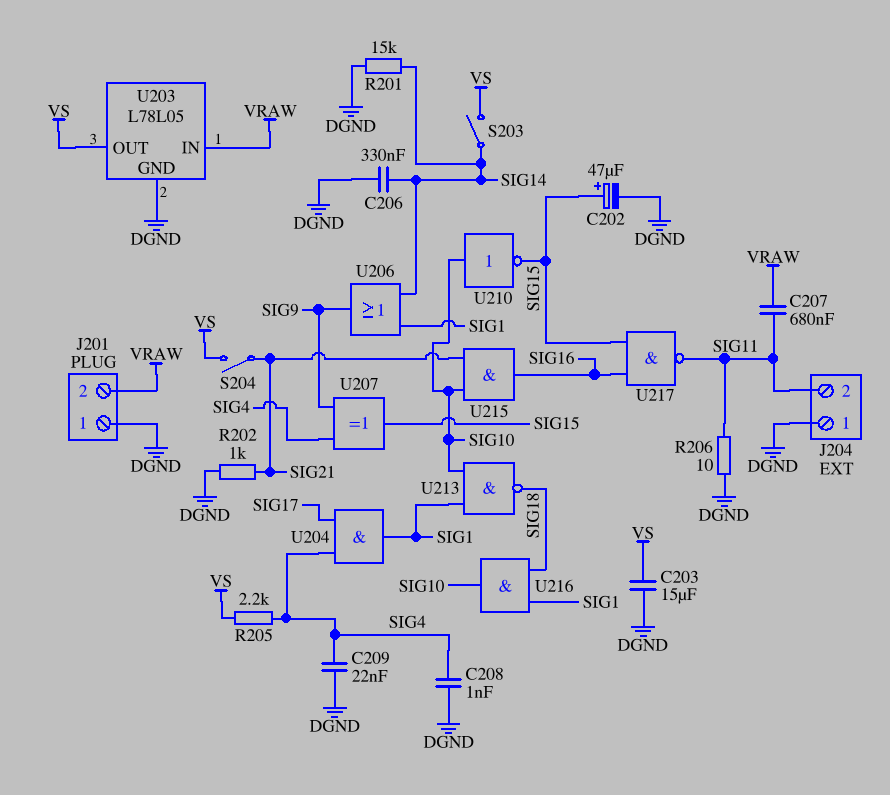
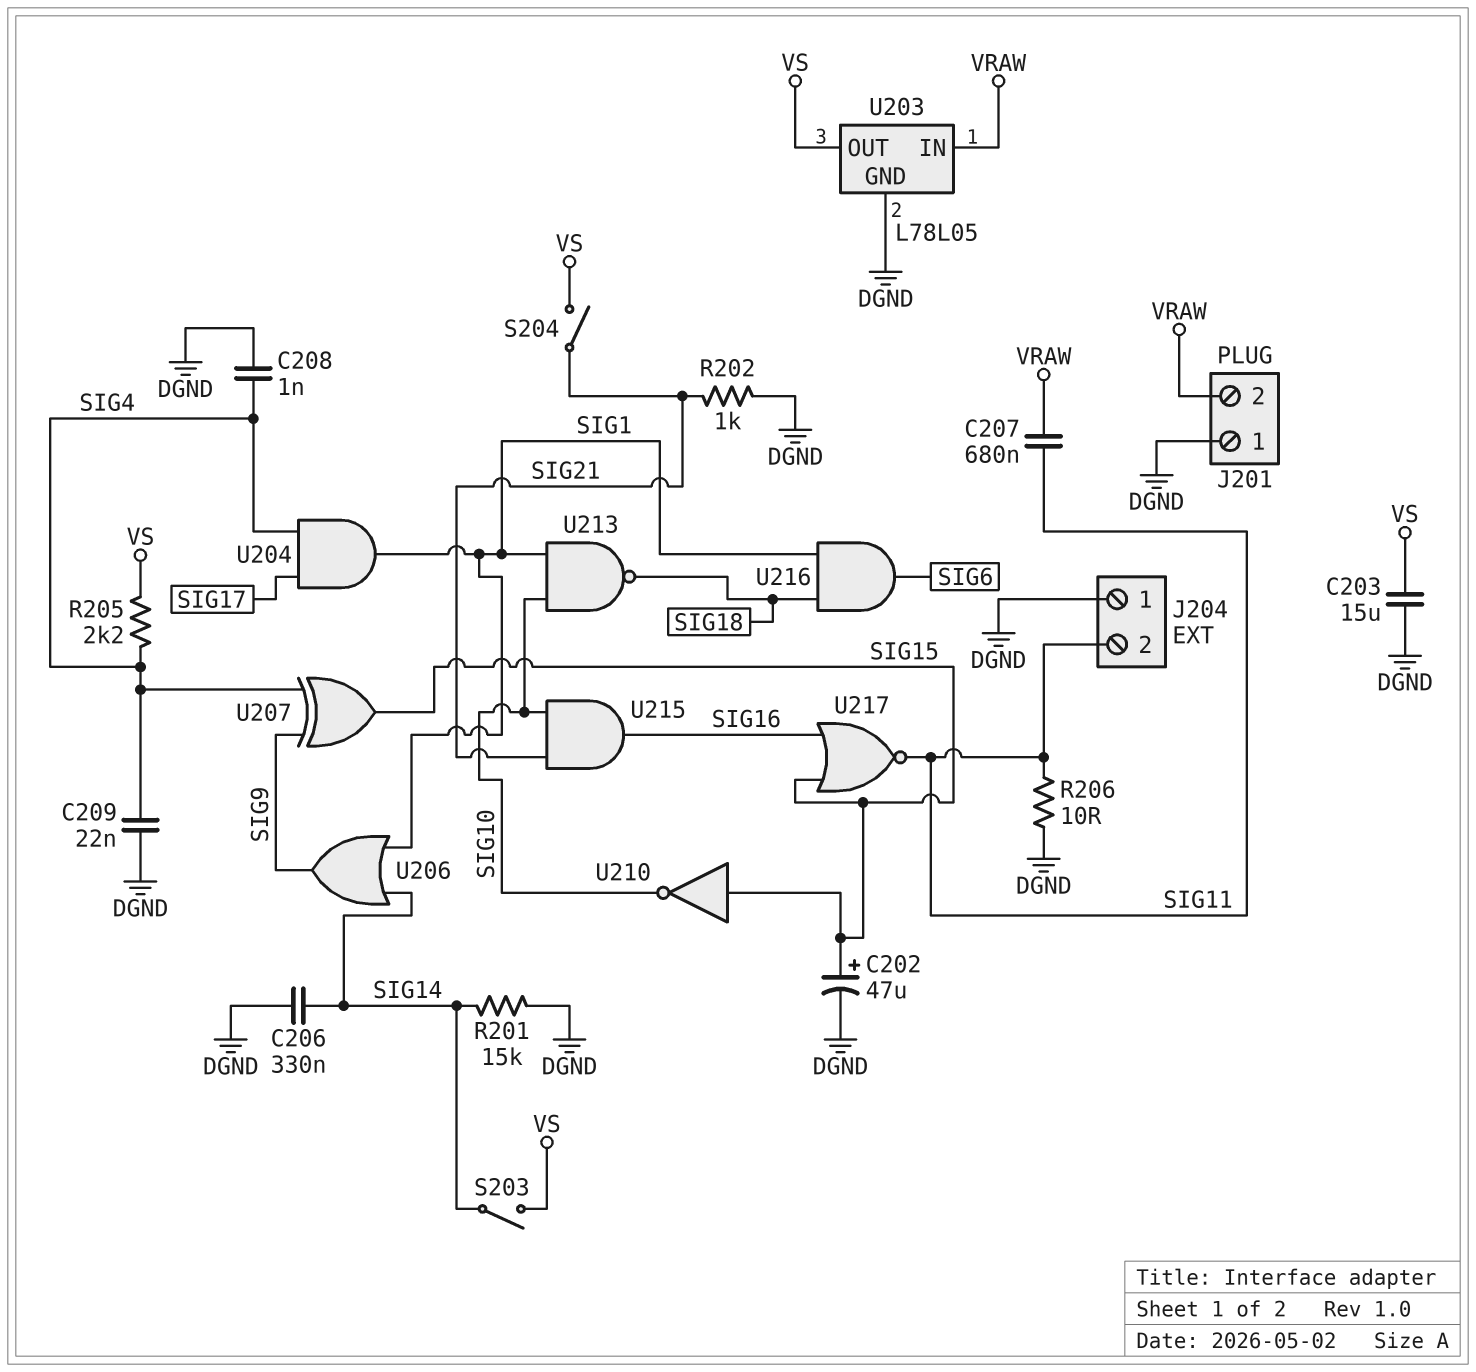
U210: NOT (in SIG10, out SIG15) -> NOT (in SIG15, out SIG10)
U216: AND (in SIG1, in SIG18, out SIG10) -> AND (in SIG1, in SIG18, out SIG6)
U217: NAND (in SIG15, in SIG16, out SIG11) -> NOR (in SIG15, in SIG16, out SIG11)

